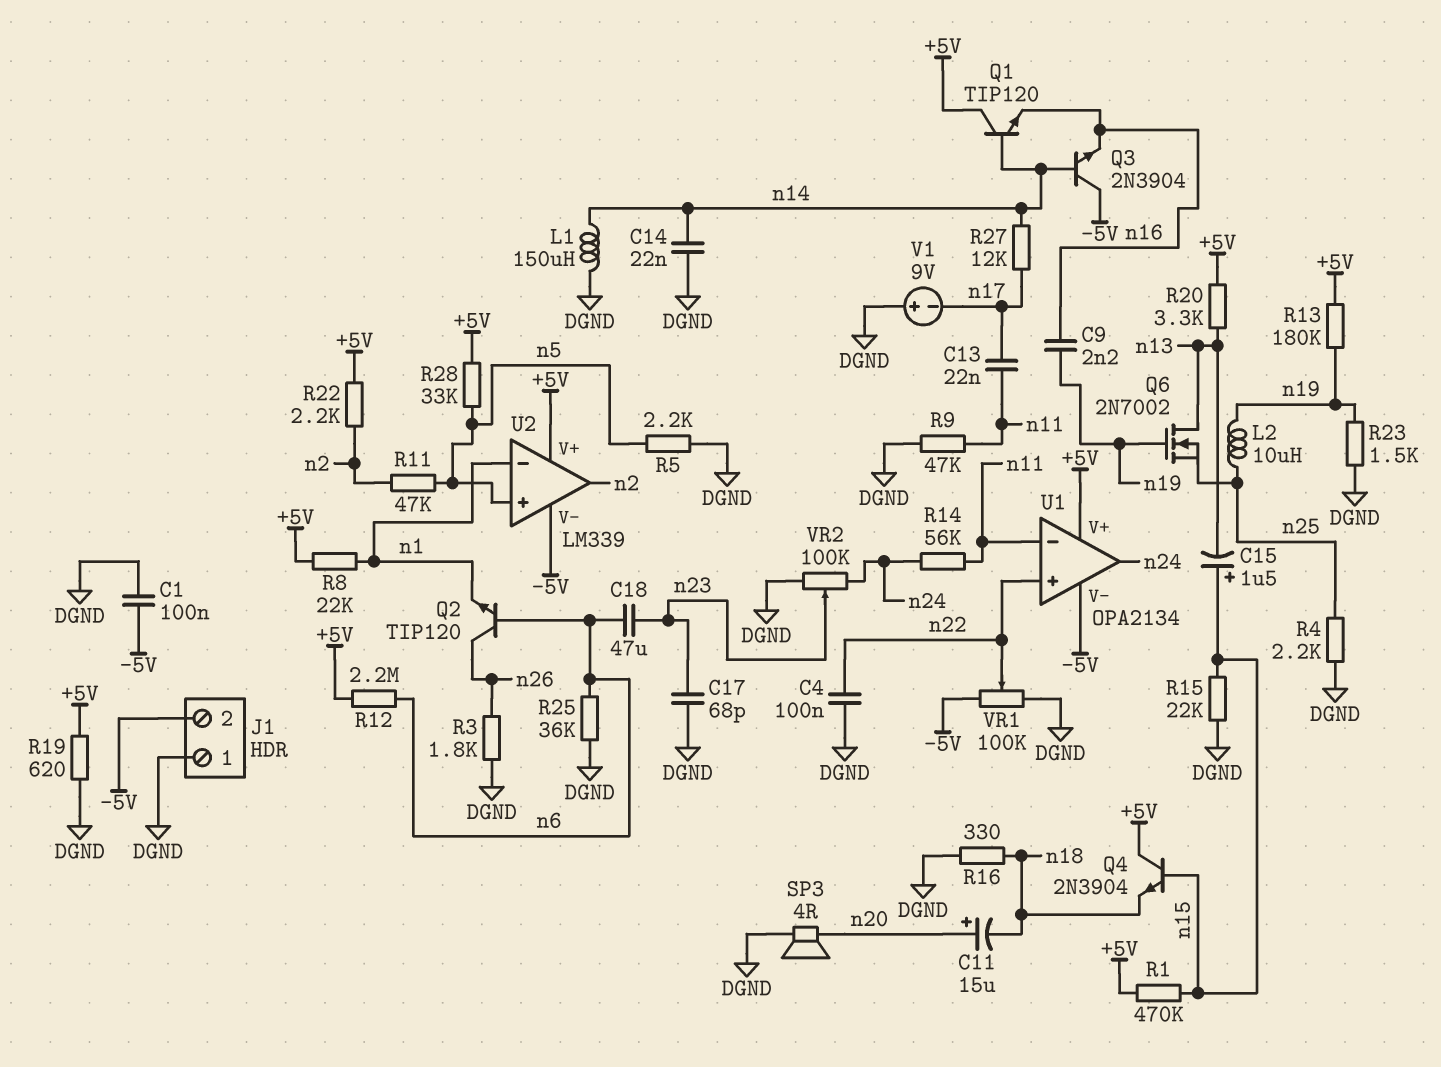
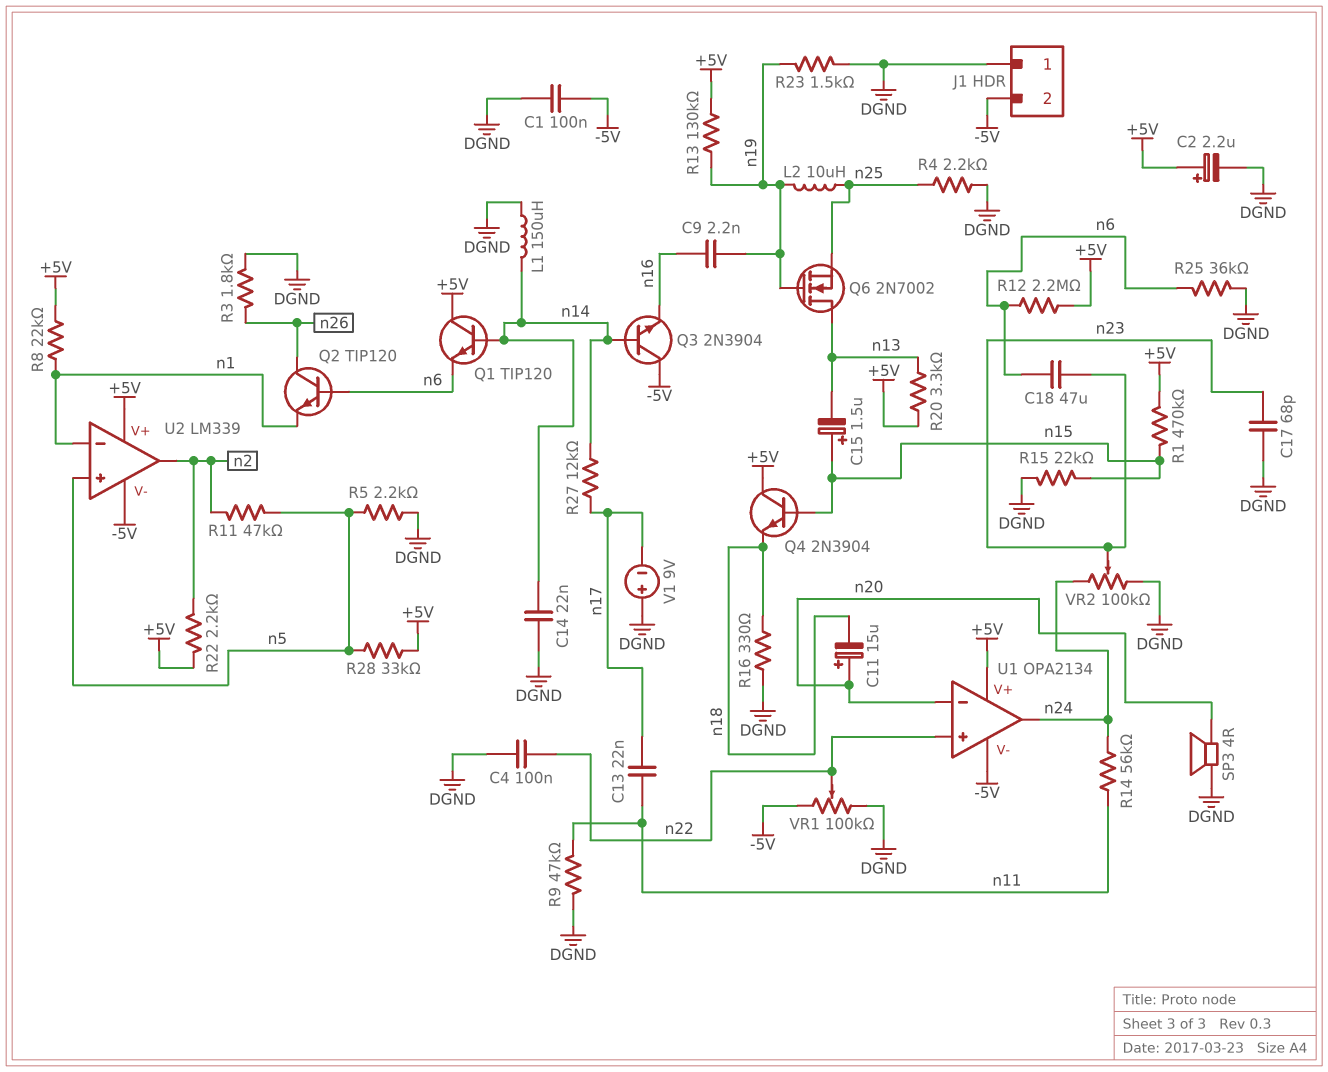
C2: none -> 2.2uF (plus +5V, minus DGND)
Q1: NPN TIP120 (B n14, C +5V, E n16) -> NPN TIP120 (B n14, C +5V, E n6)
R13: 180k (+5V, n19) -> 130k (+5V, n19)
R19: 620 (+5V, DGND) -> none
U1 pin in-: n11 -> n20

